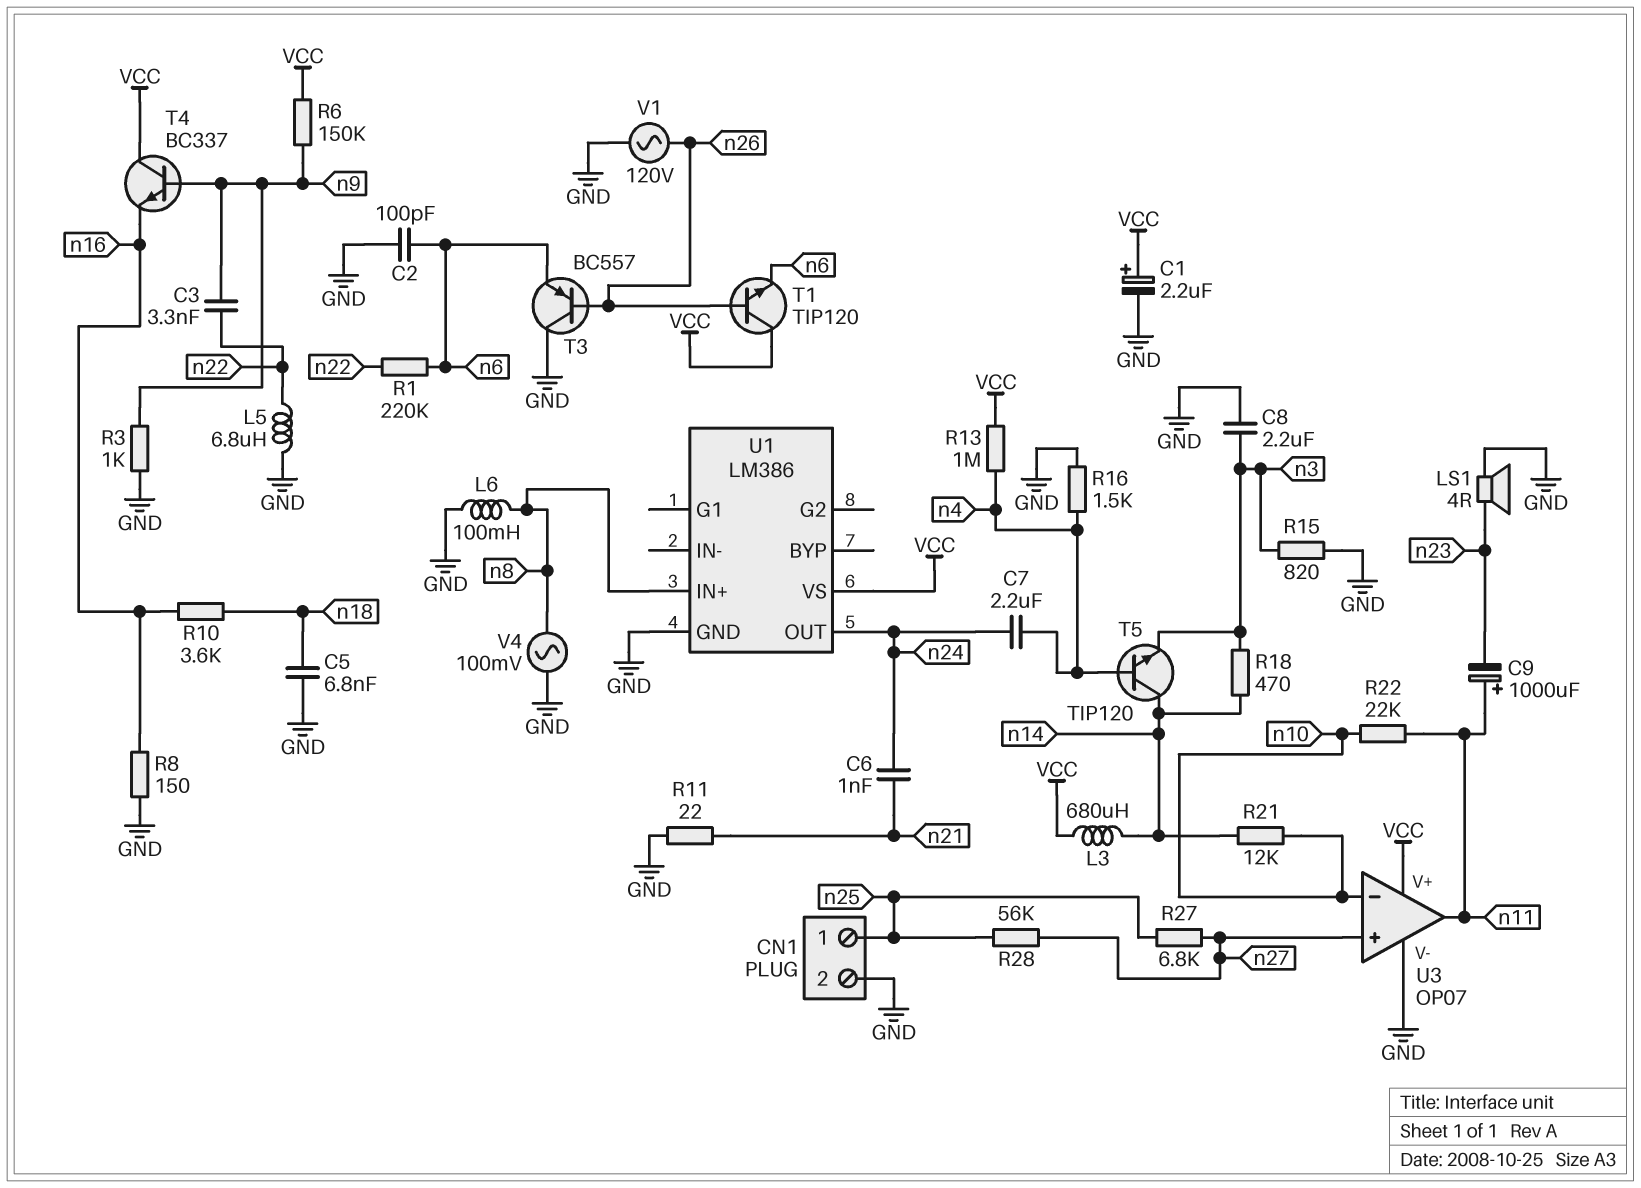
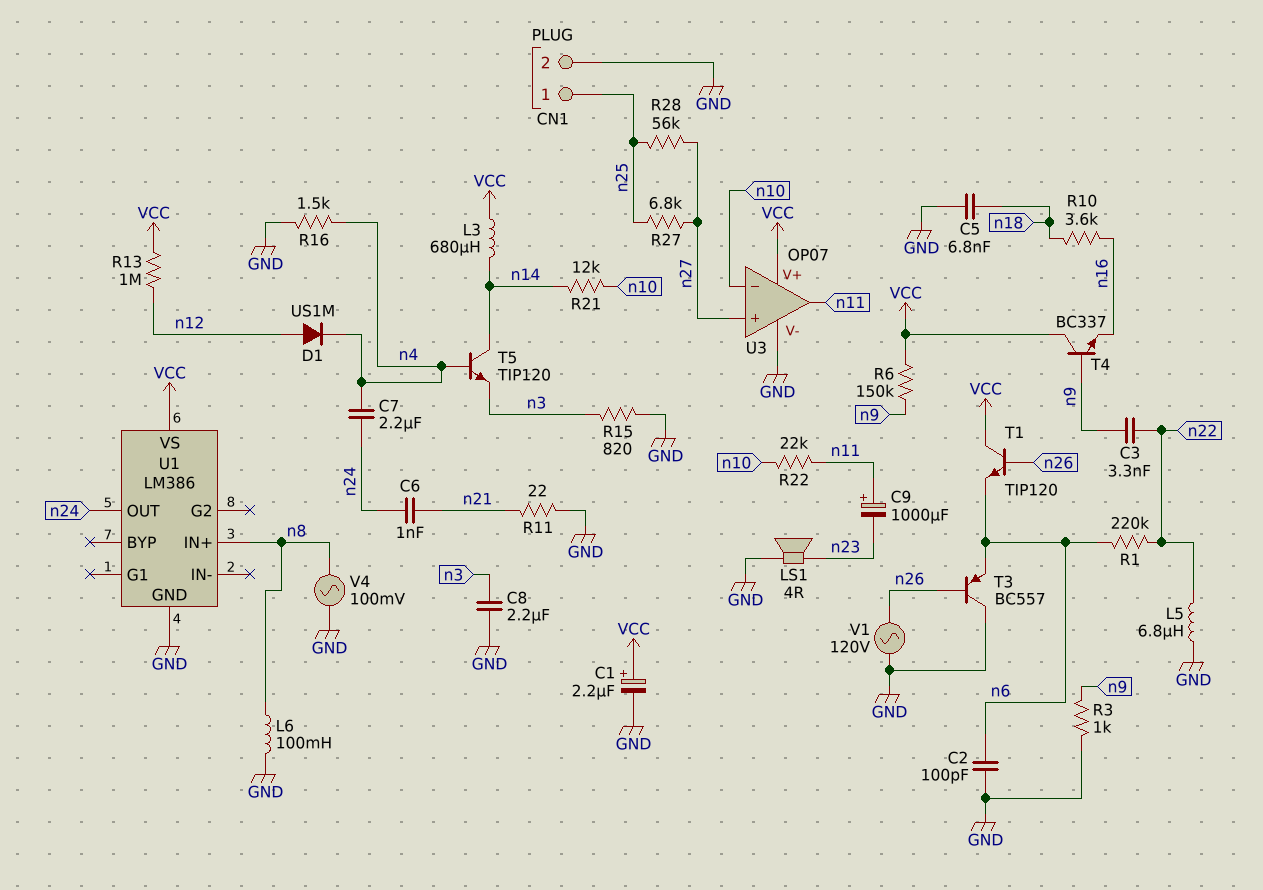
D1: none -> diode US1M (A n12, K n4)
R8: 150 (GND, n16) -> none
R13: 1M (VCC, n4) -> 1M (VCC, n12)
R18: 470 (n3, n14) -> none

